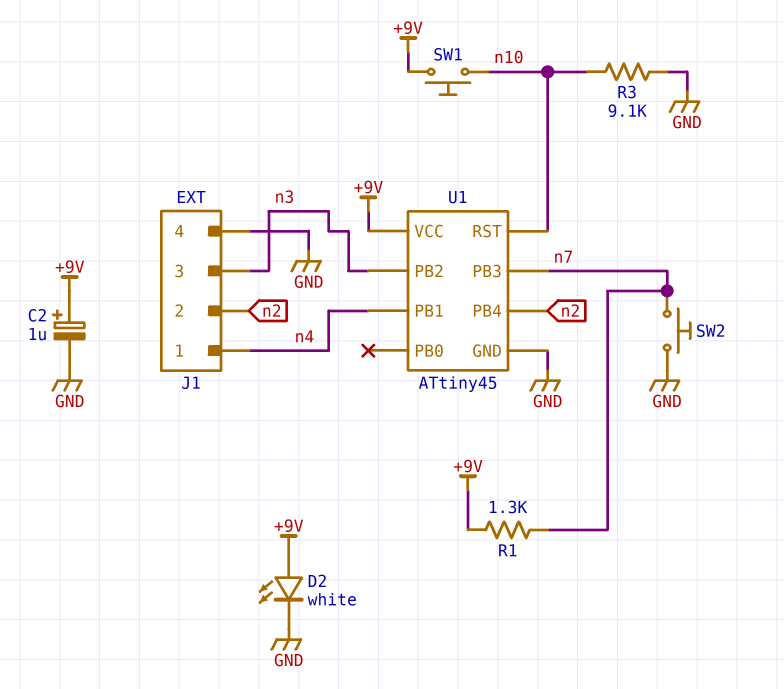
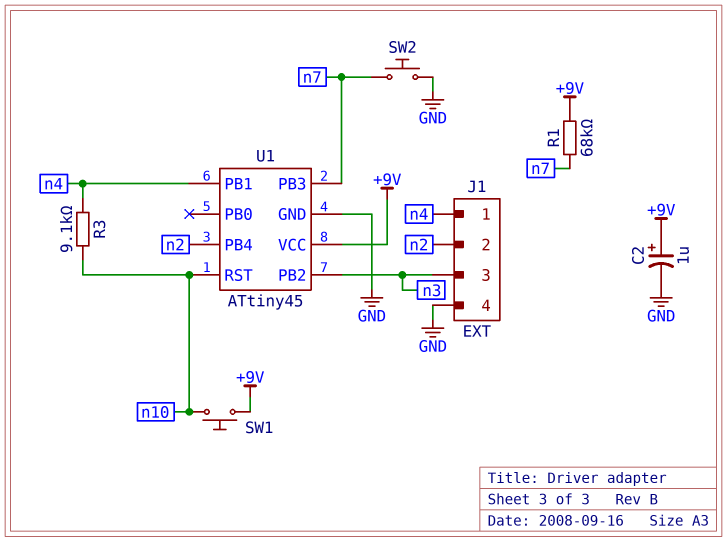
D2: LED white (A +9V, K GND) -> none
R1: 1.3k (+9V, n7) -> 68k (+9V, n7)
R3: 9.1k (GND, n10) -> 9.1k (n4, n10)

